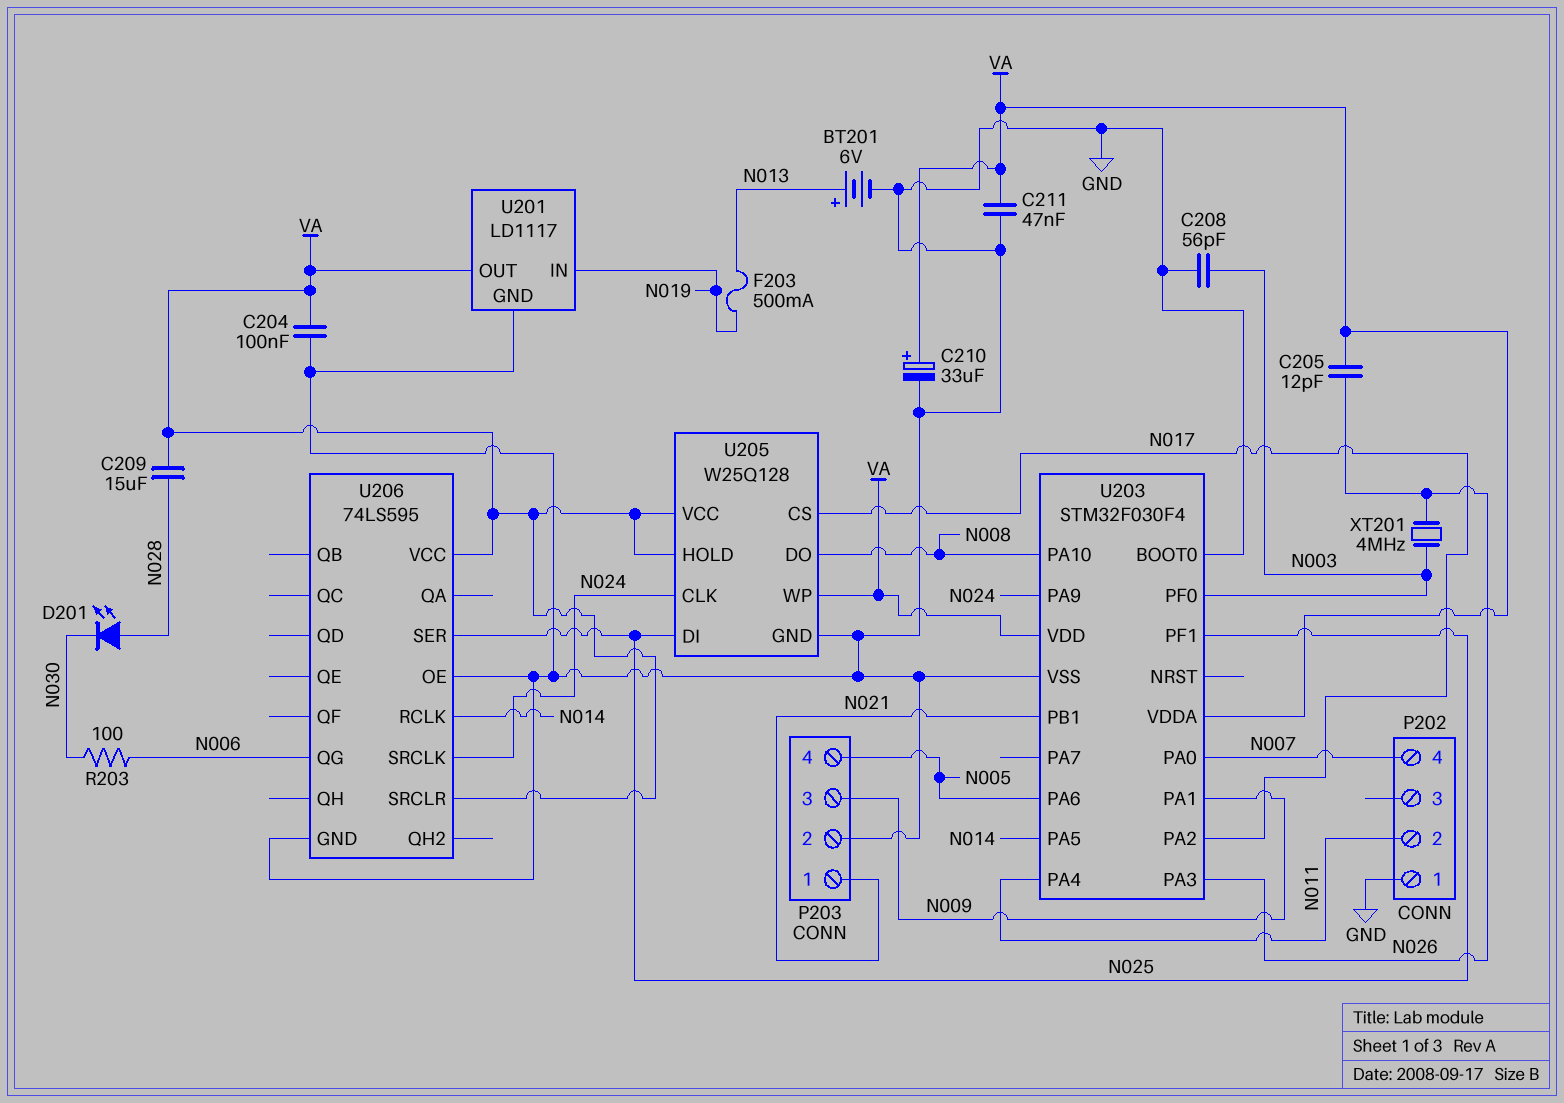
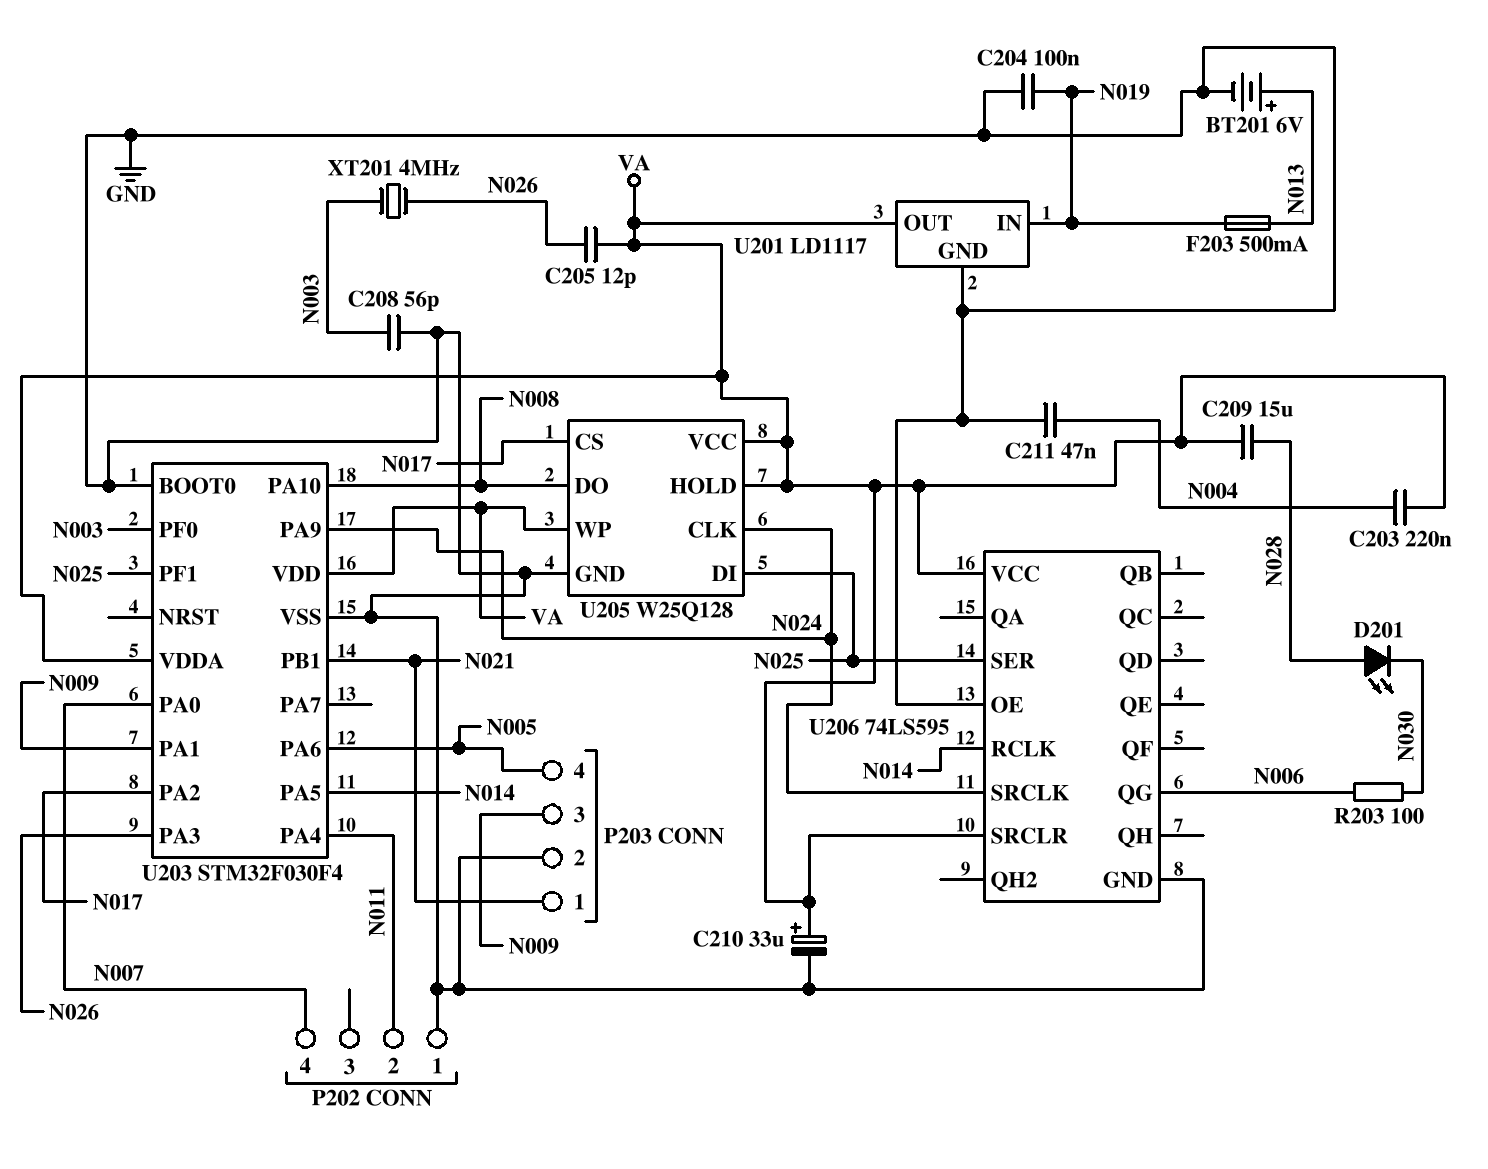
C203: none -> 220nF (N004, VA)
C204: 100nF (GND, VA) -> 100nF (GND, N019)
C211: 47nF (GND, VA) -> 47nF (GND, N004)

